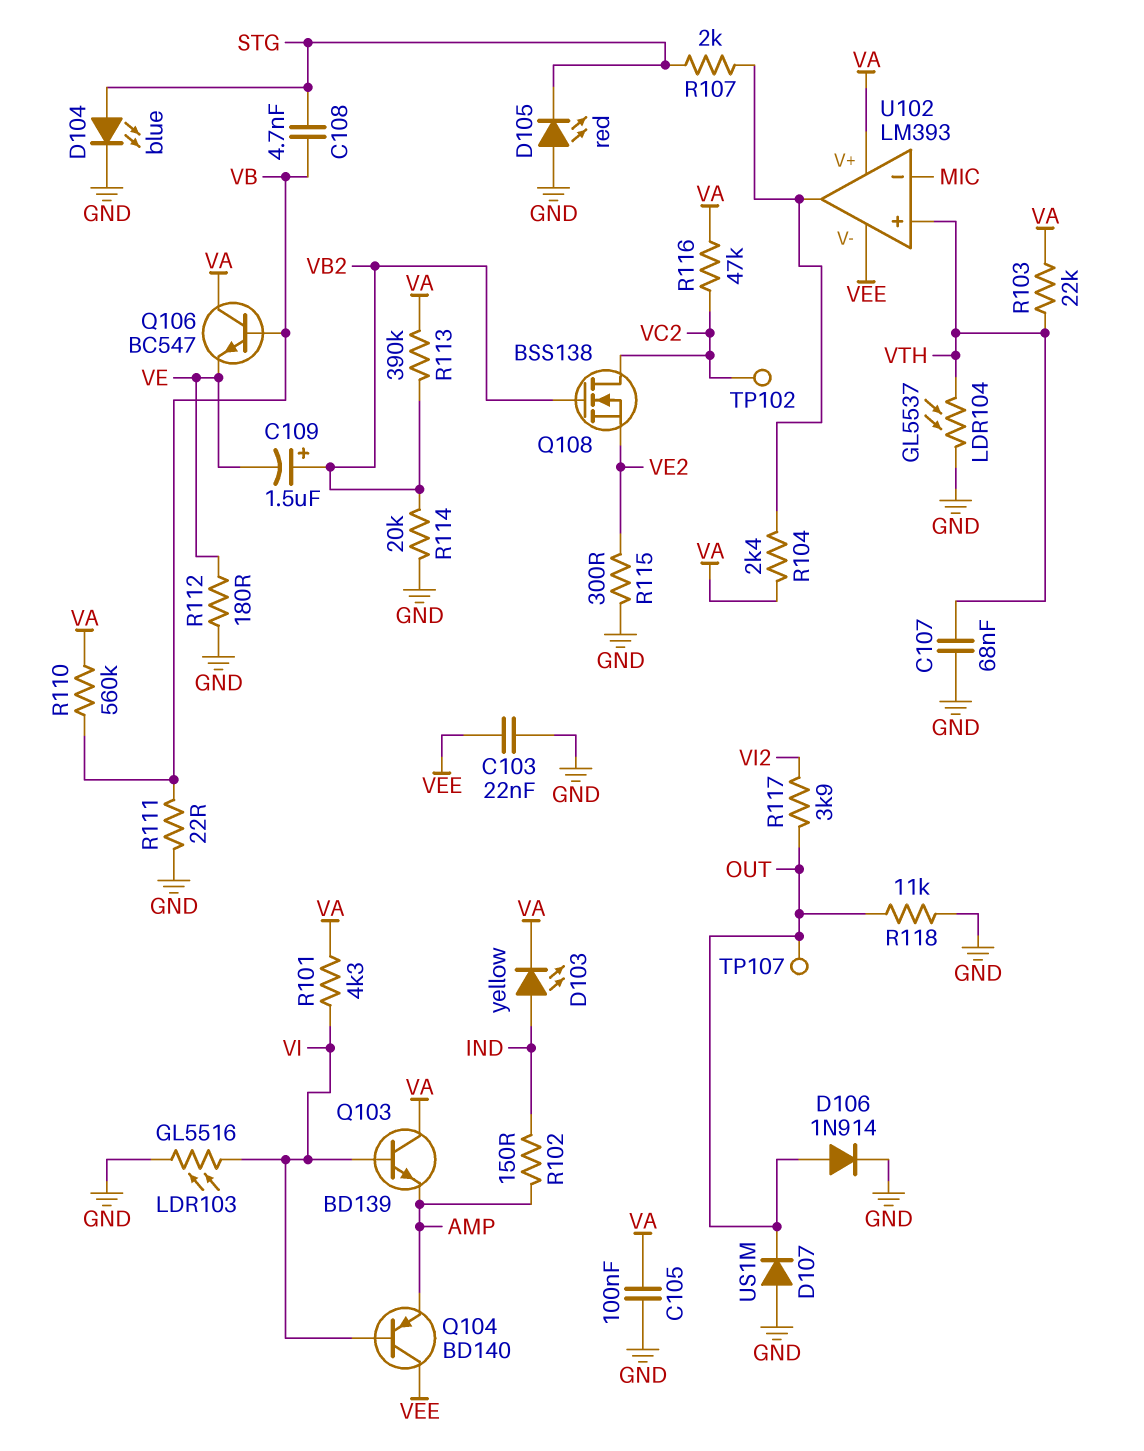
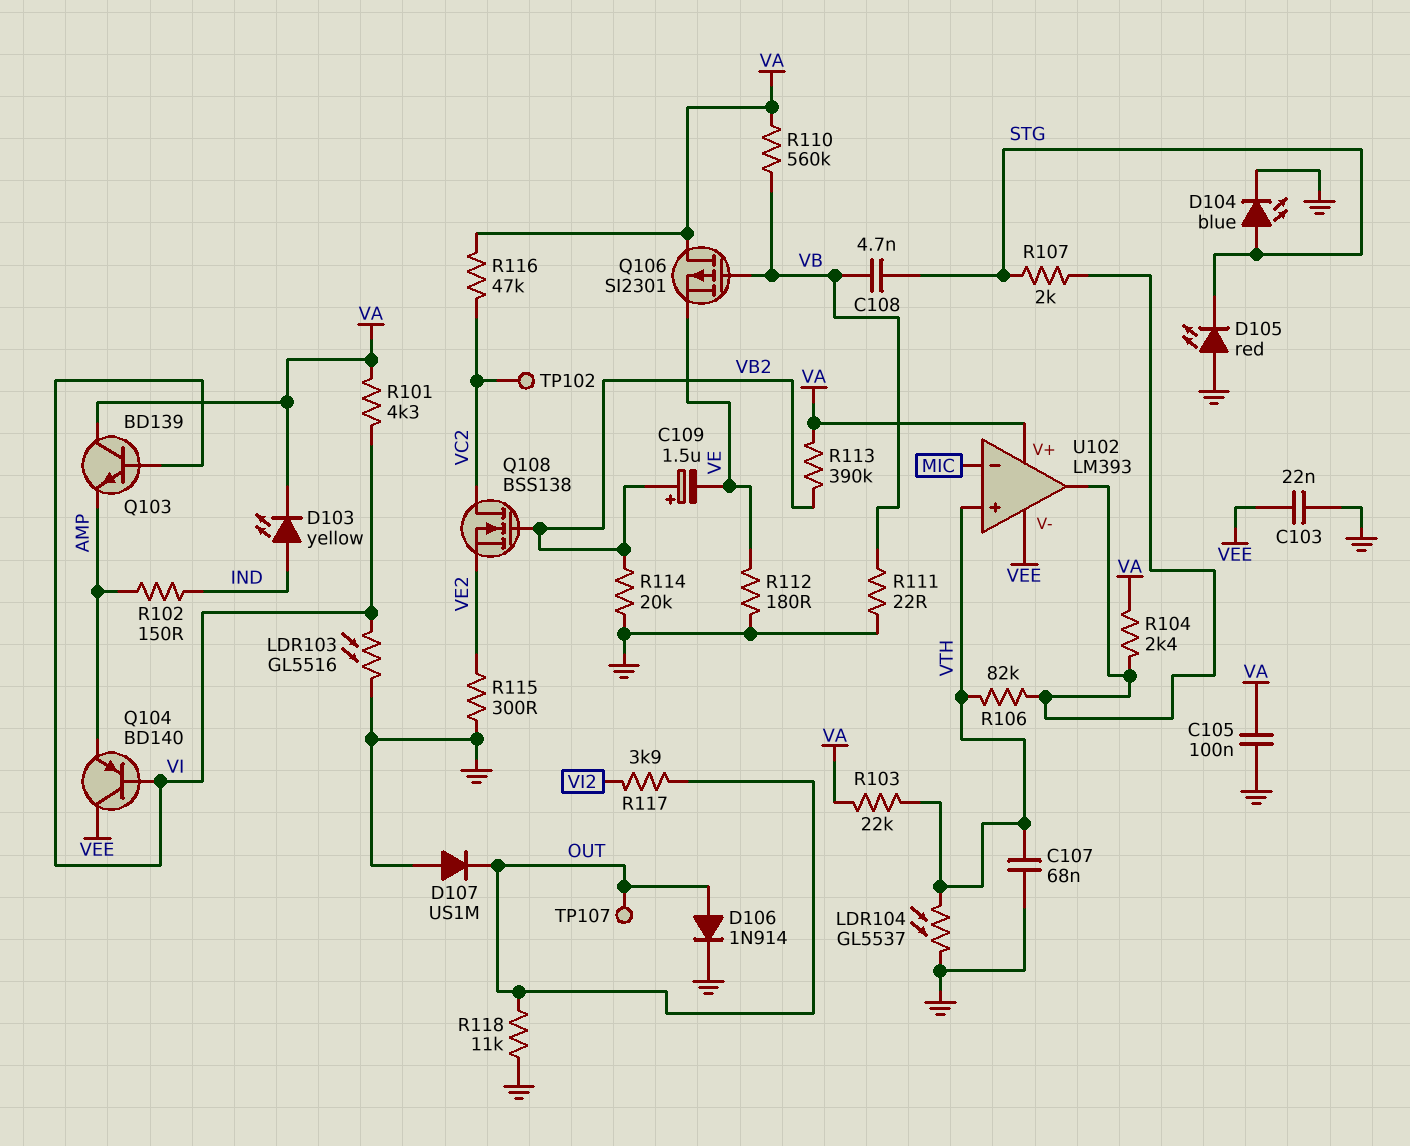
Q106: NPN BC547 (B VB, C VA, E VE) -> PMOS SI2301 (G VB, D VA, S VE)
R106: none -> 82k (U102/out, VTH)

